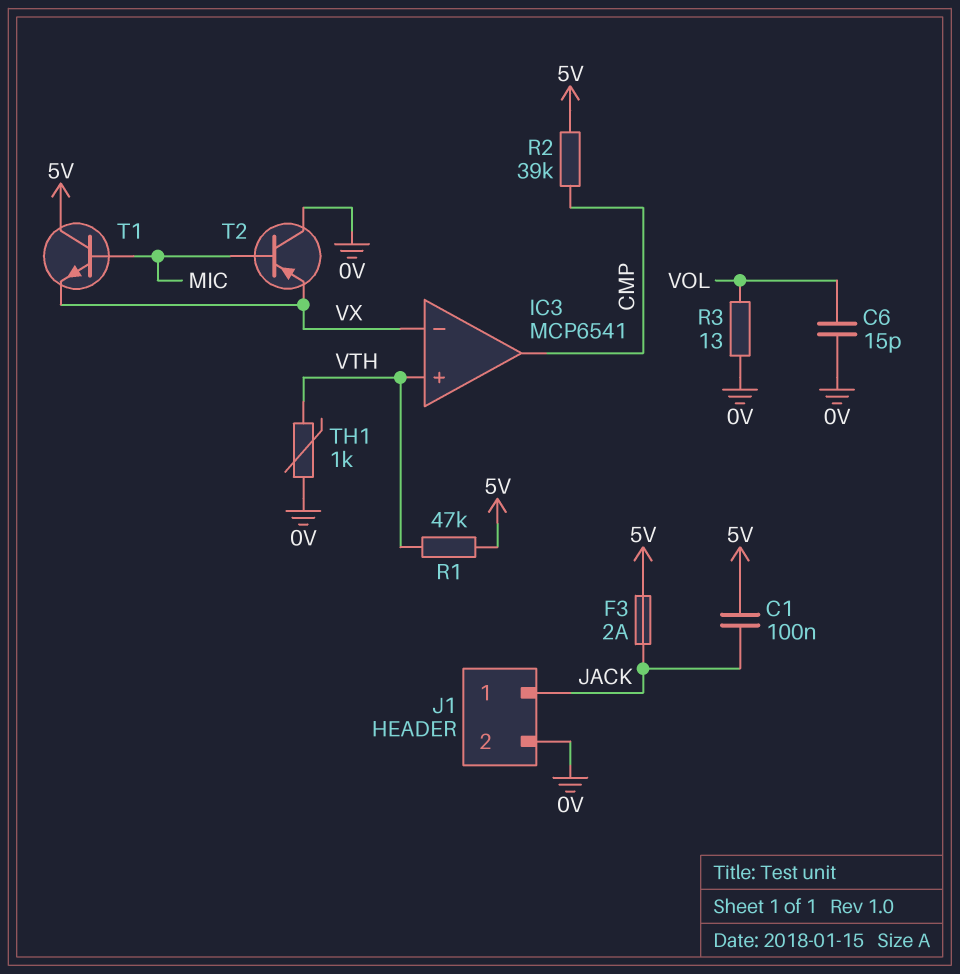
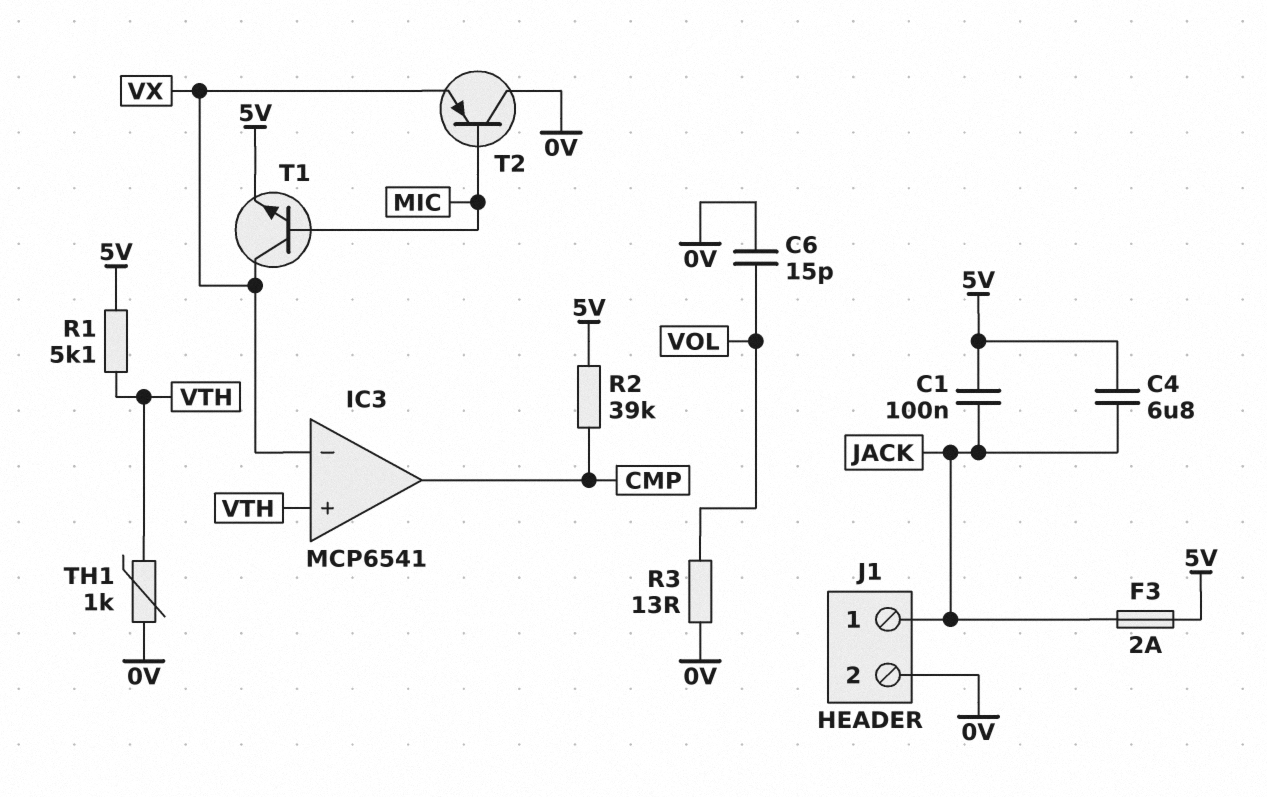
C4: none -> 6.8uF (5V, JACK)
R1: 47k (5V, VTH) -> 5.1k (5V, VTH)
T1: NPN (B MIC, C 5V, E VX) -> NPN (B MIC, C VX, E 5V)

